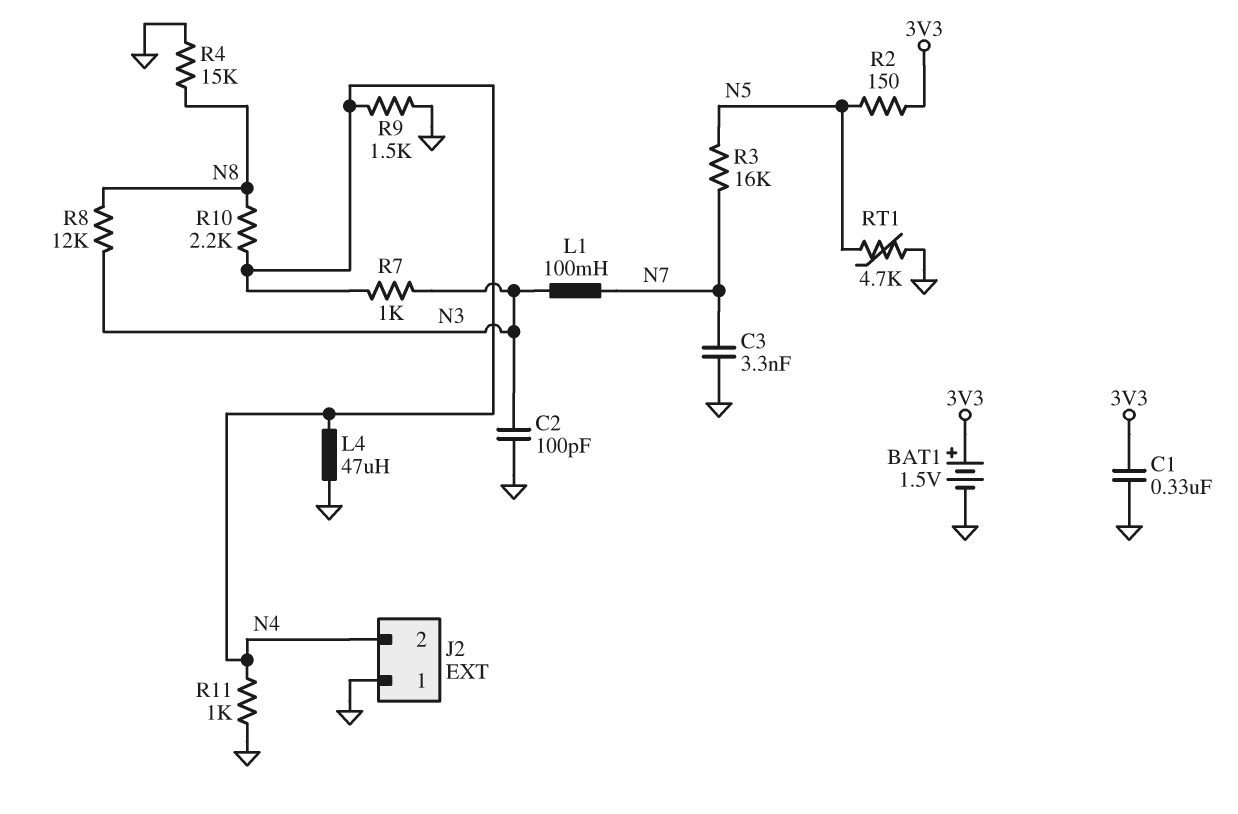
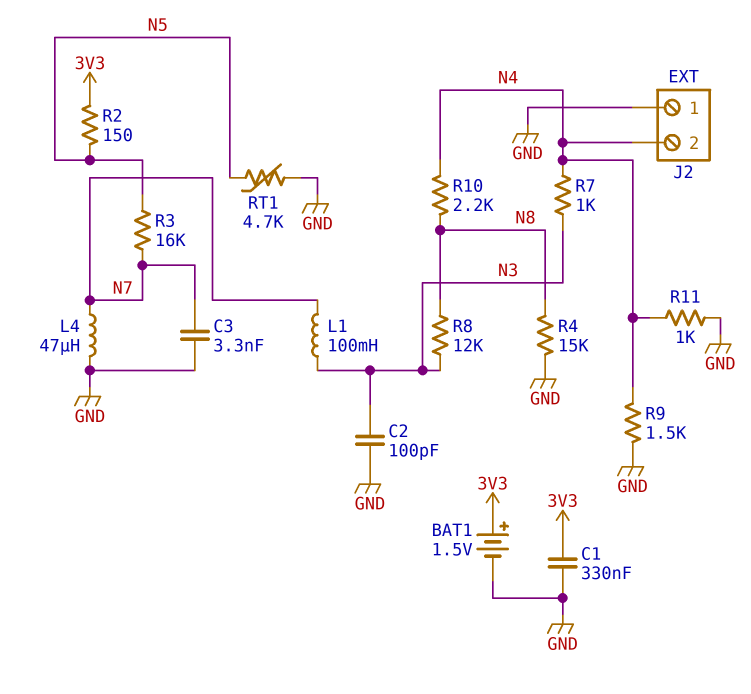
L4: 47uH (GND, N4) -> 47uH (GND, N7)

